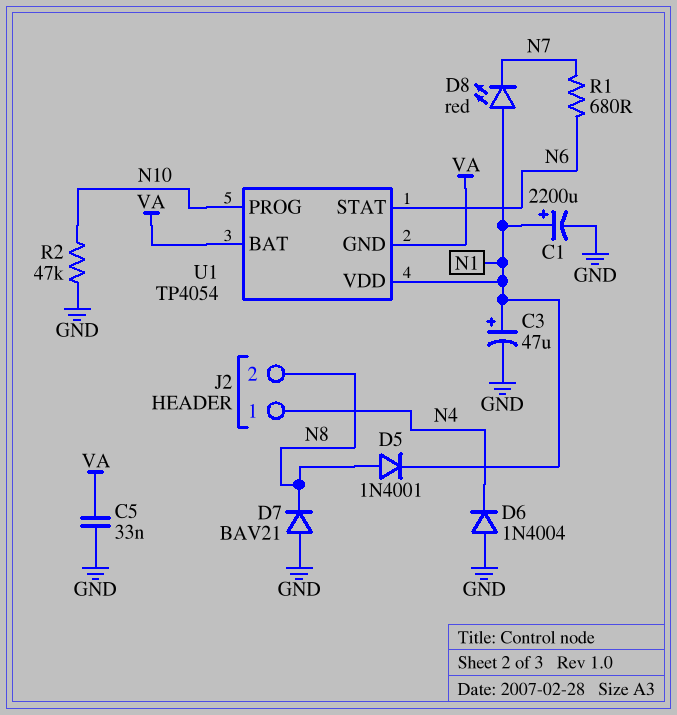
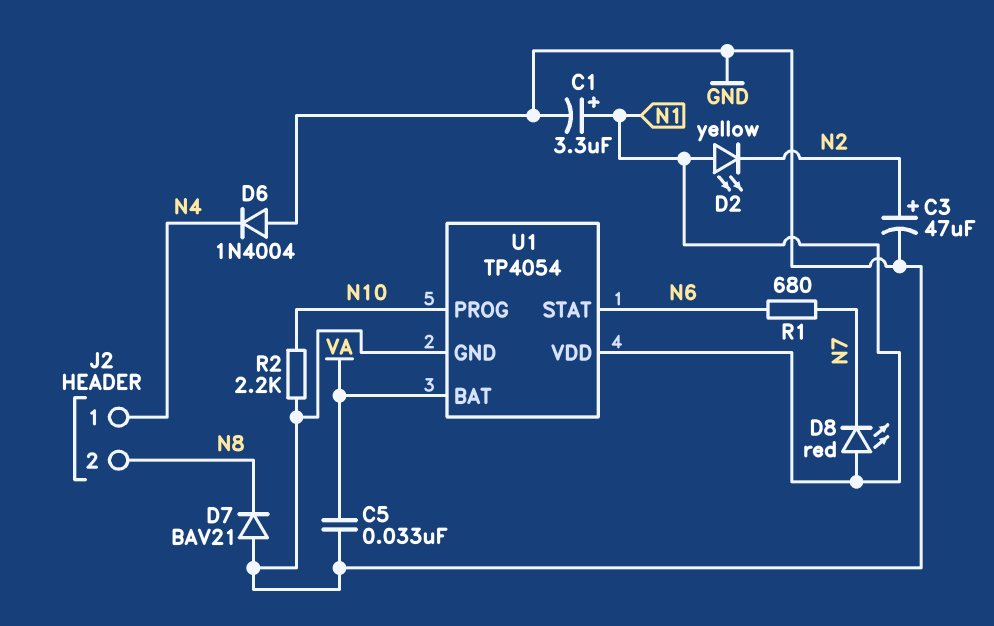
C1: 2200uF (plus N1, minus GND) -> 3.3uF (plus N1, minus GND)
C3: 47uF (plus N1, minus GND) -> 47uF (plus N2, minus GND)
D2: none -> LED yellow (A N1, K N2)
D5: diode 1N4001 (A N8, K N1) -> none
R2: 47k (GND, N10) -> 2.2k (GND, N10)
U1 pin GND: VA -> GND

